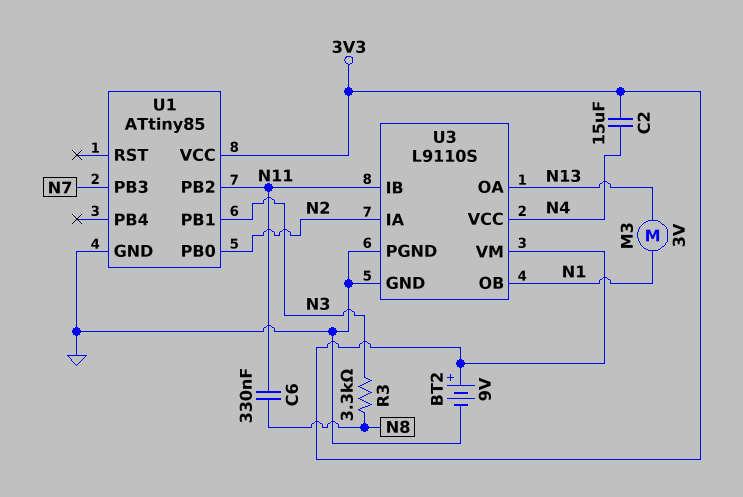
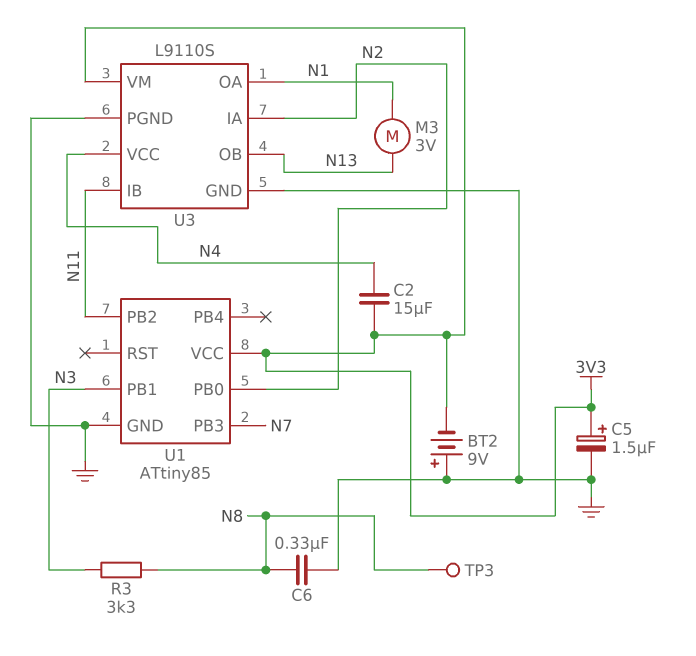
BT2: 9V (plus 3V3, minus GND) -> 9V (plus GND, minus 3V3)
C5: none -> 1.5uF (plus 3V3, minus GND)
C6: 330nF (N8, N11) -> 330nF (GND, N8)
TP3: none -> test point (N8)
U3 pin OA: N13 -> N1
U3 pin OB: N1 -> N13

